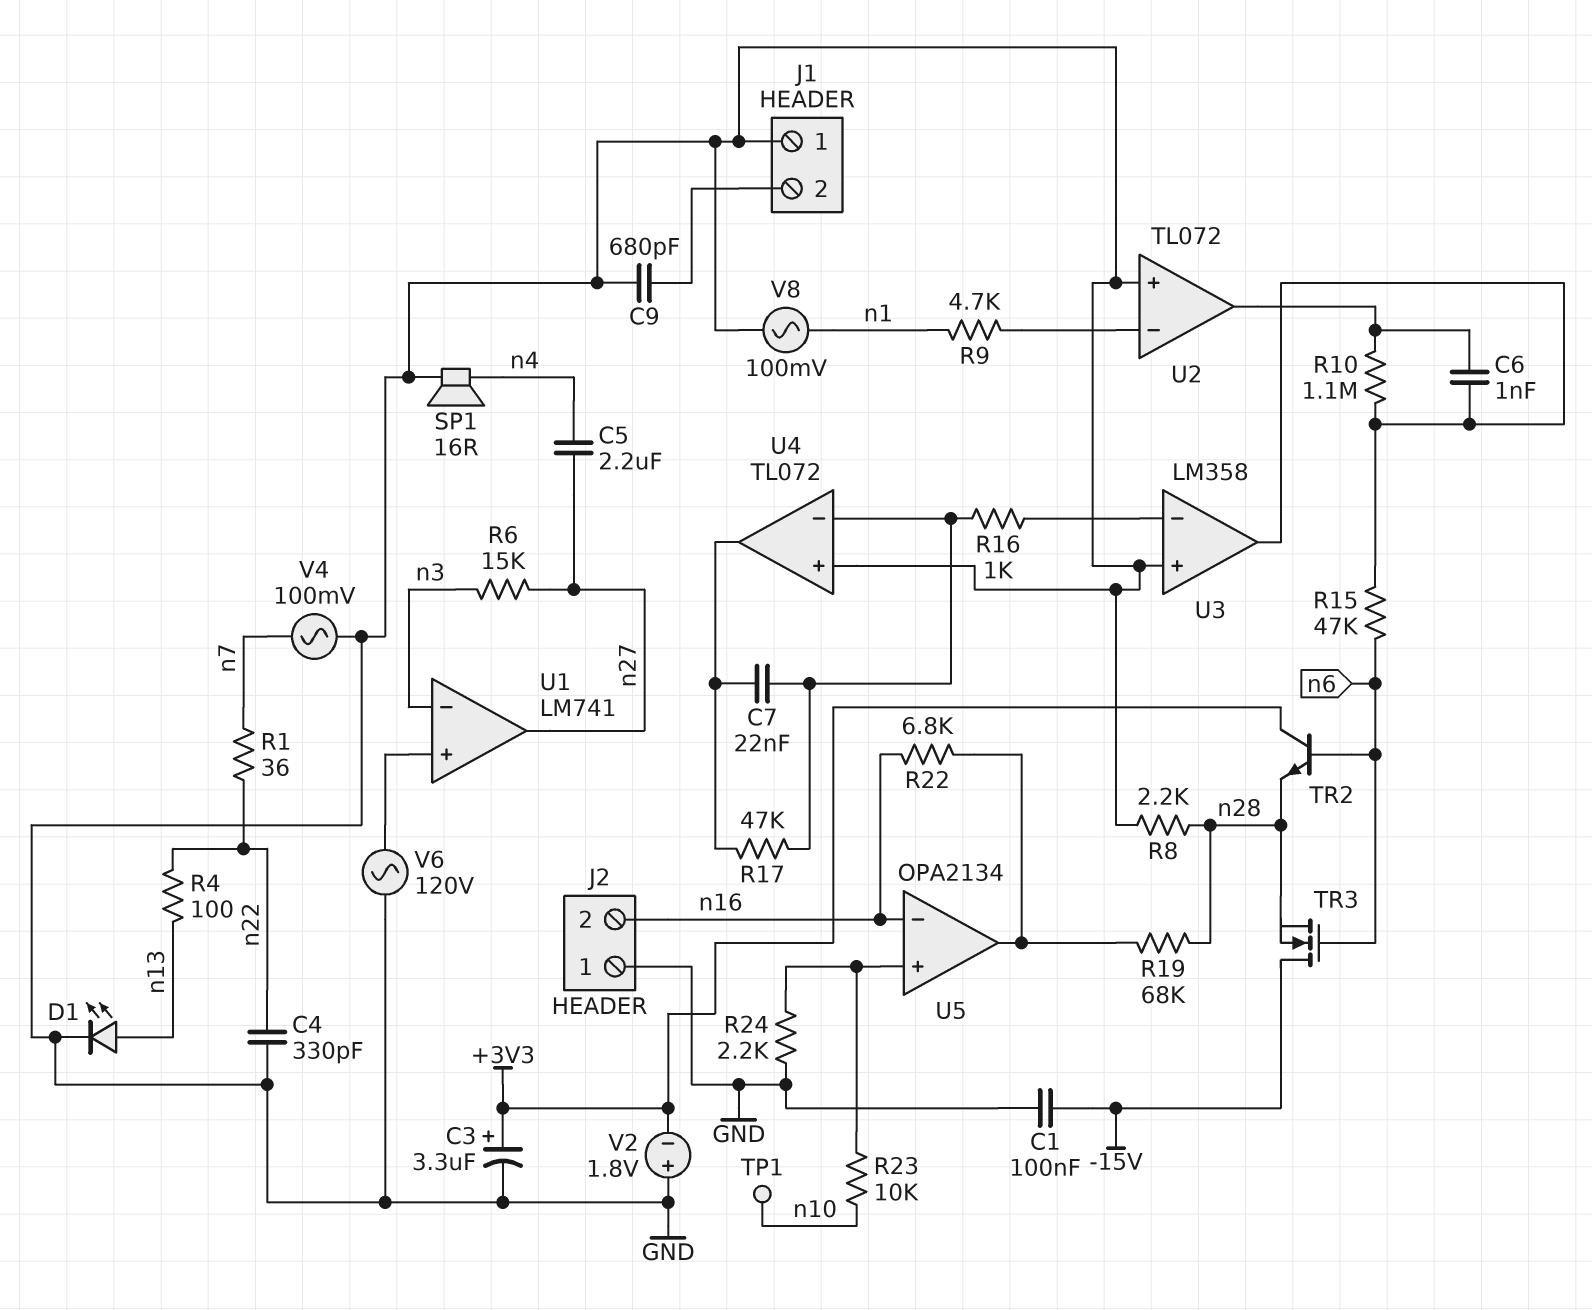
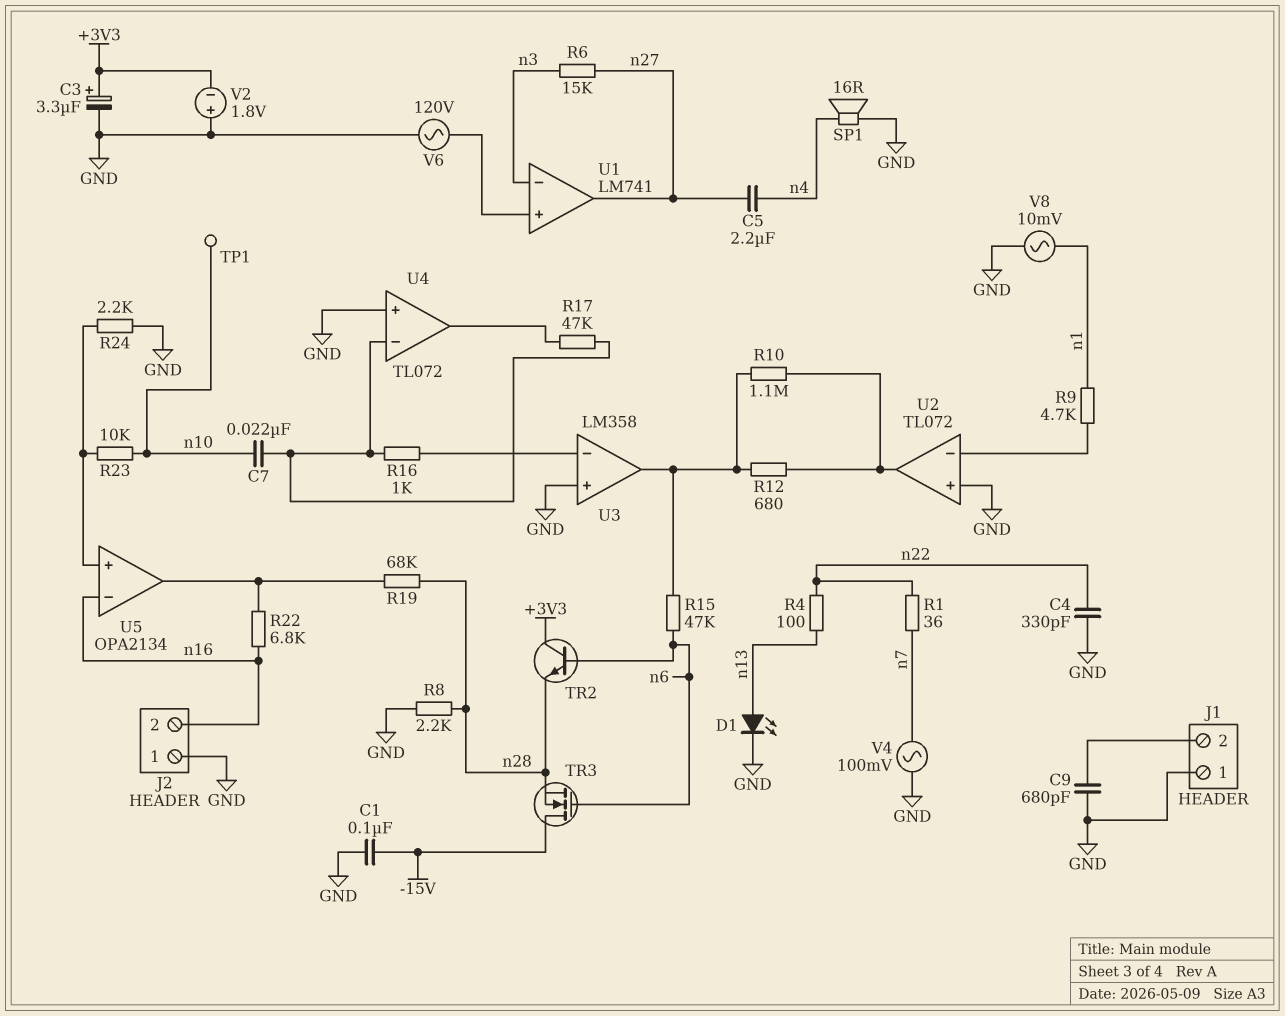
C6: 1nF (U2/out, U3/out) -> none
C7: 22nF (U4/in-, U4/out) -> 22nF (U4/in-, n10)
R12: none -> 680 (U2/out, U3/out)
V8: AC 100mV (GND, n1) -> AC 10mV (GND, n1)

